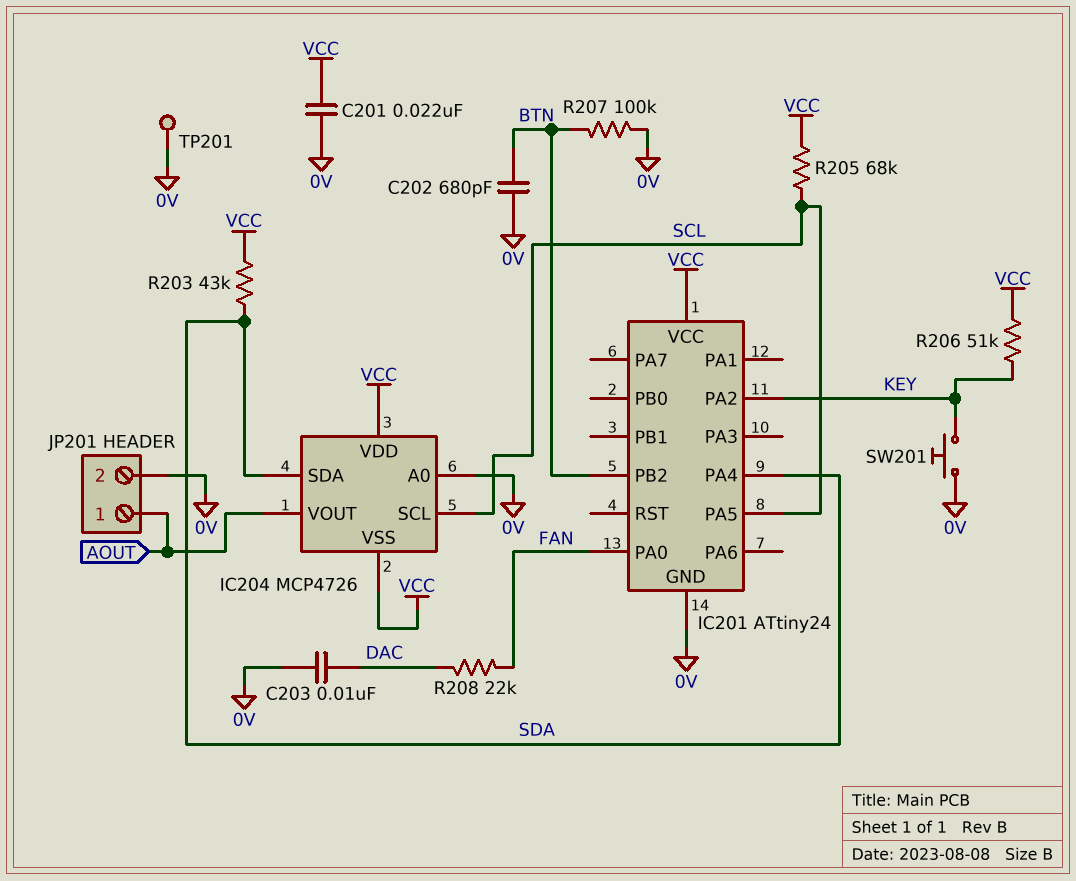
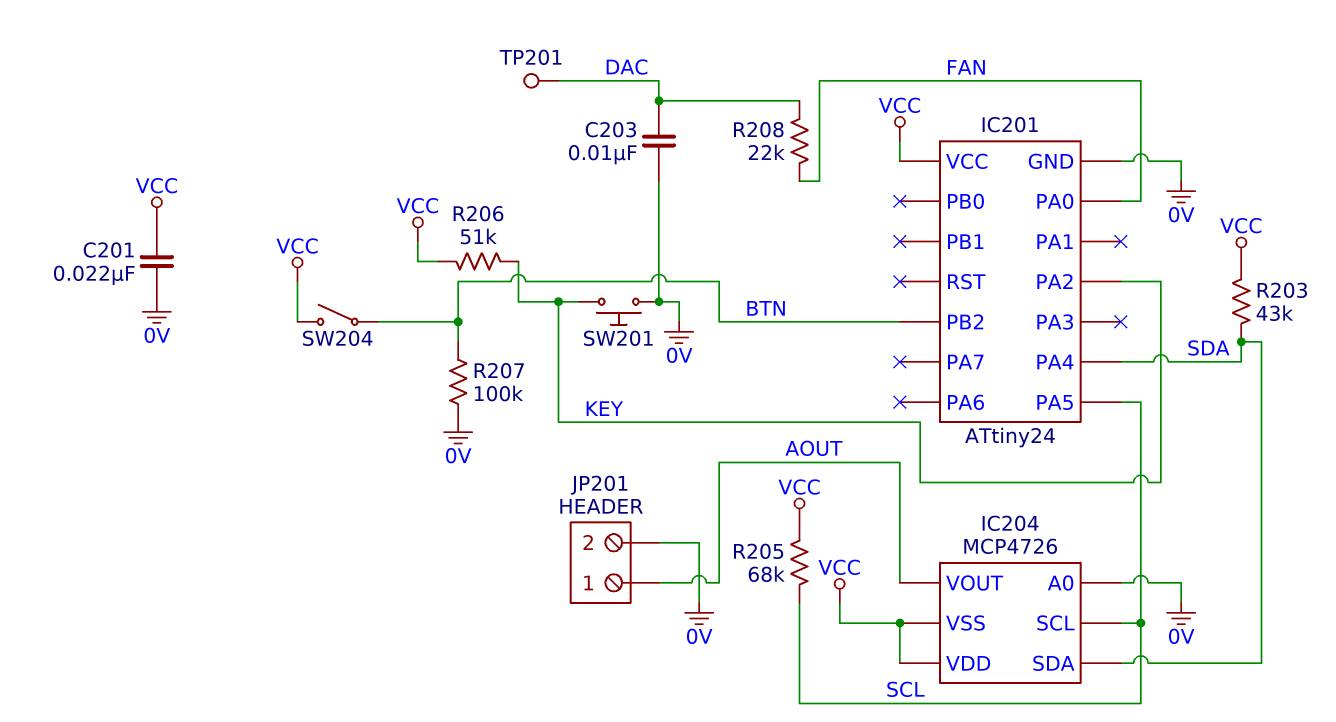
C202: 680pF (0V, BTN) -> none
SW204: none -> switch (BTN, VCC)
TP201: test point (0V) -> test point (DAC)

